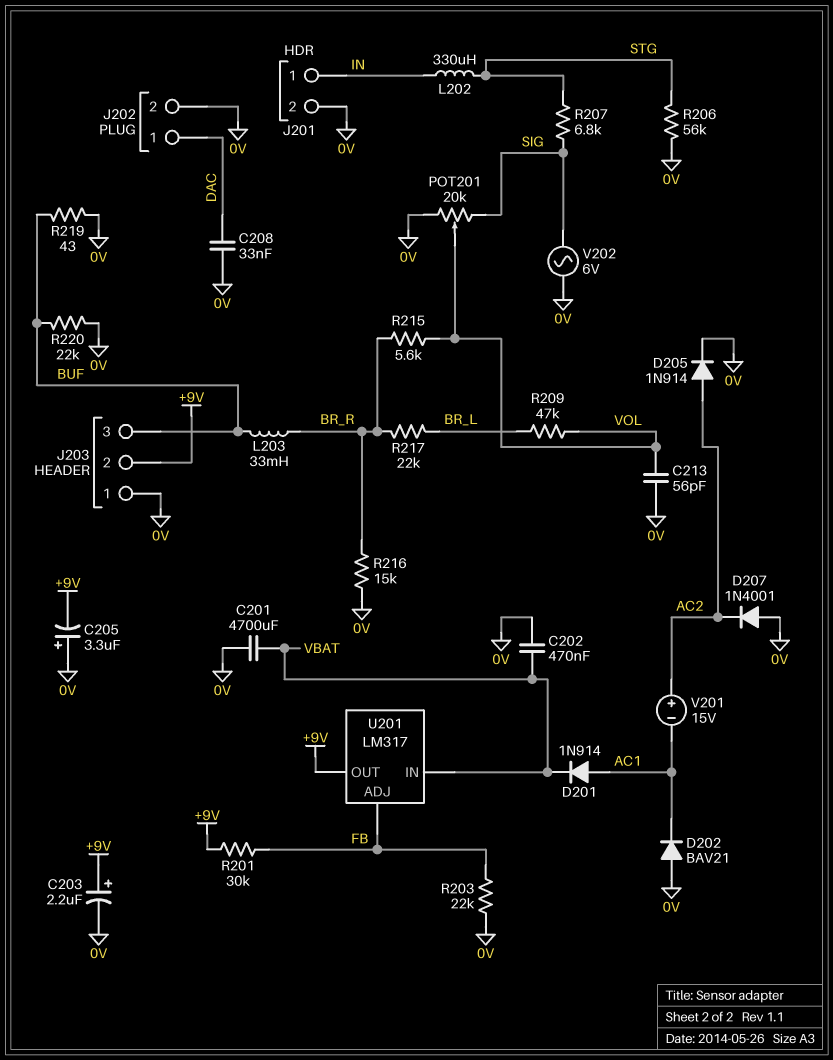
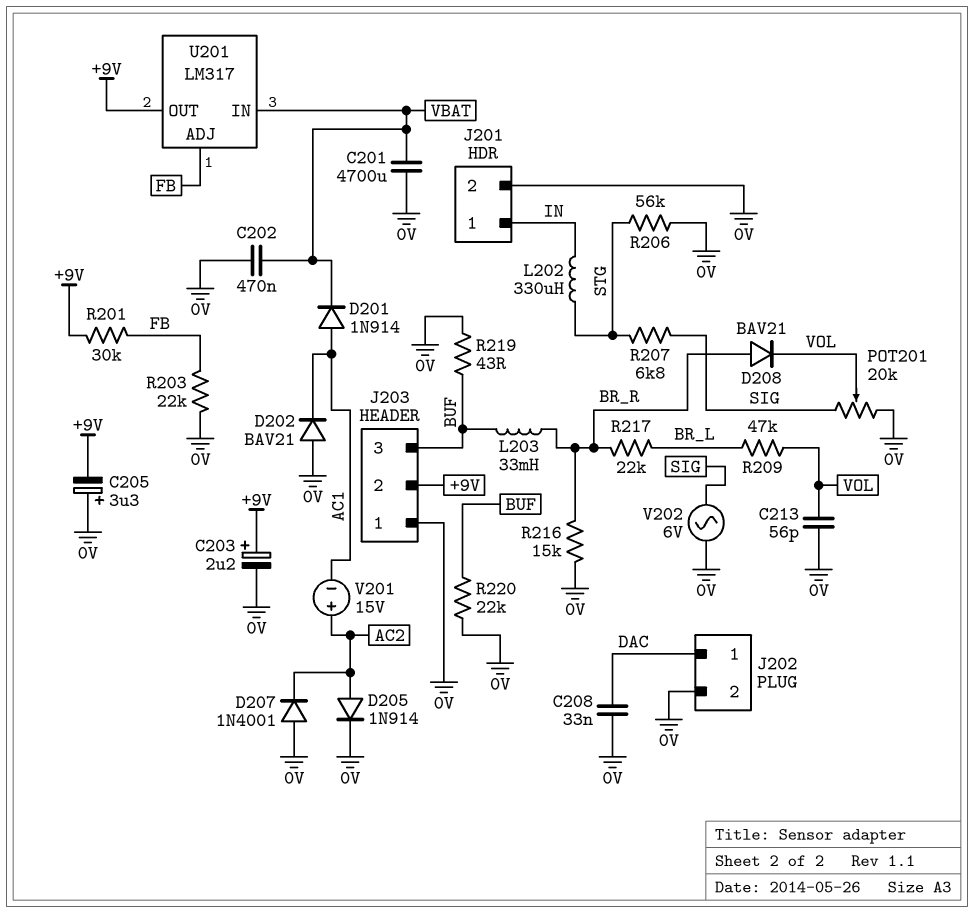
D208: none -> diode BAV21 (A BR_R, K VOL)
R215: 5.6k (BR_R, VOL) -> none

